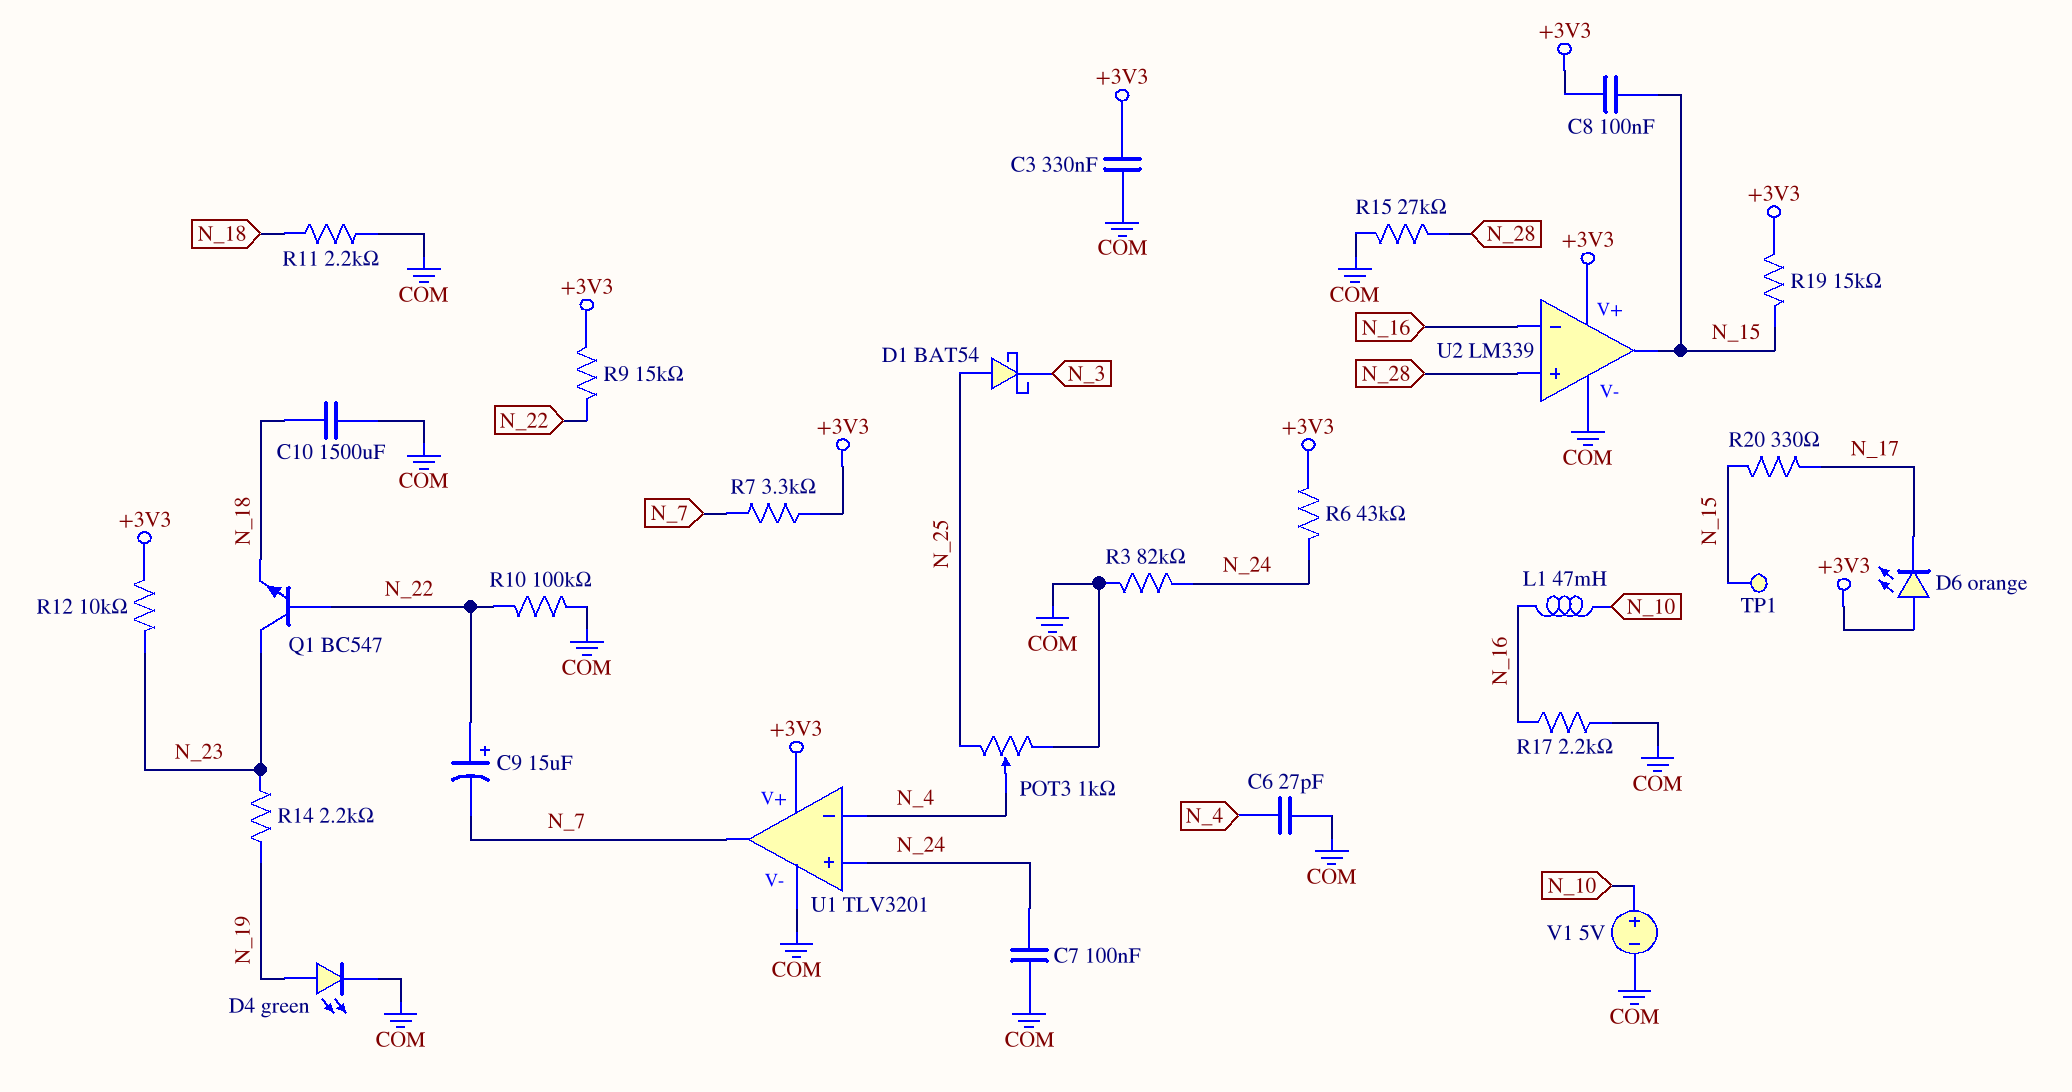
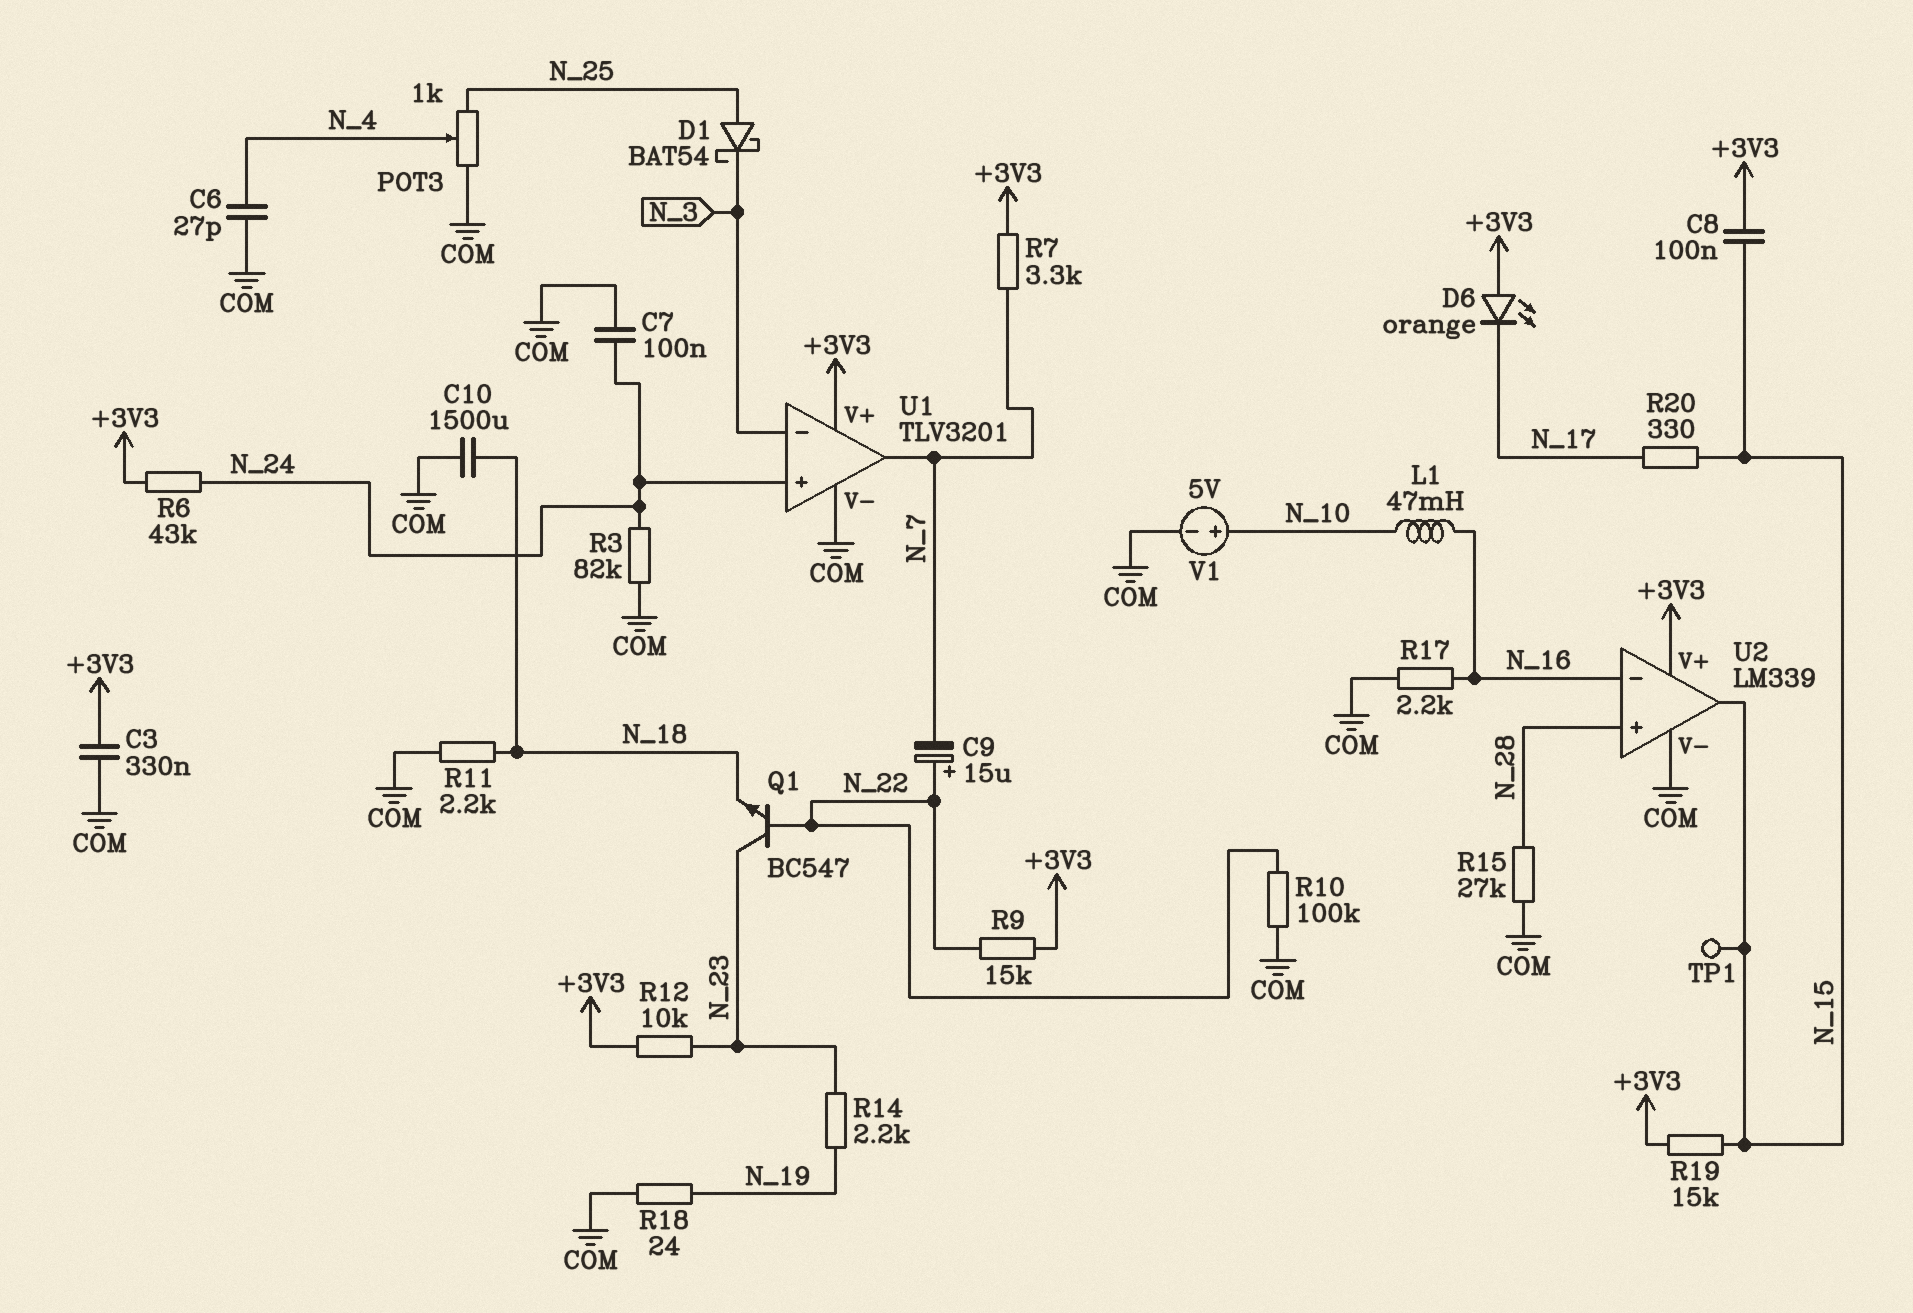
D4: LED green (A N_19, K COM) -> none
R18: none -> 24 (COM, N_19)
U1 pin in-: N_4 -> N_3

